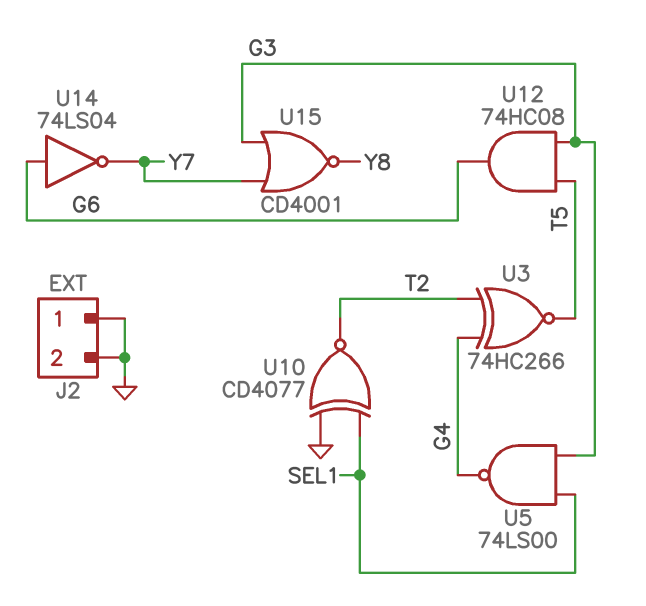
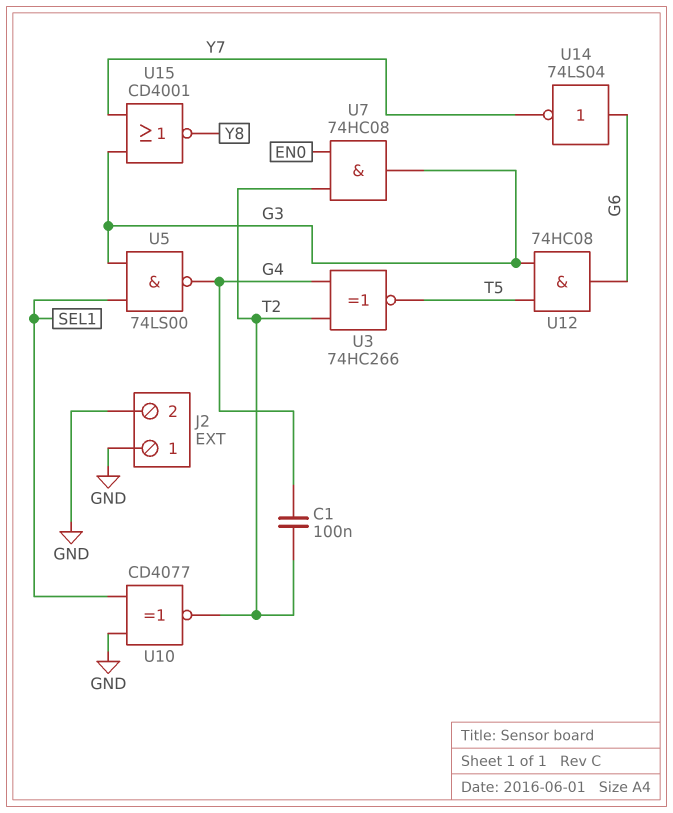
C1: none -> 100nF (G4, T2)
U7: none -> AND 74HC08 (in EN0, in T2, out G3)

